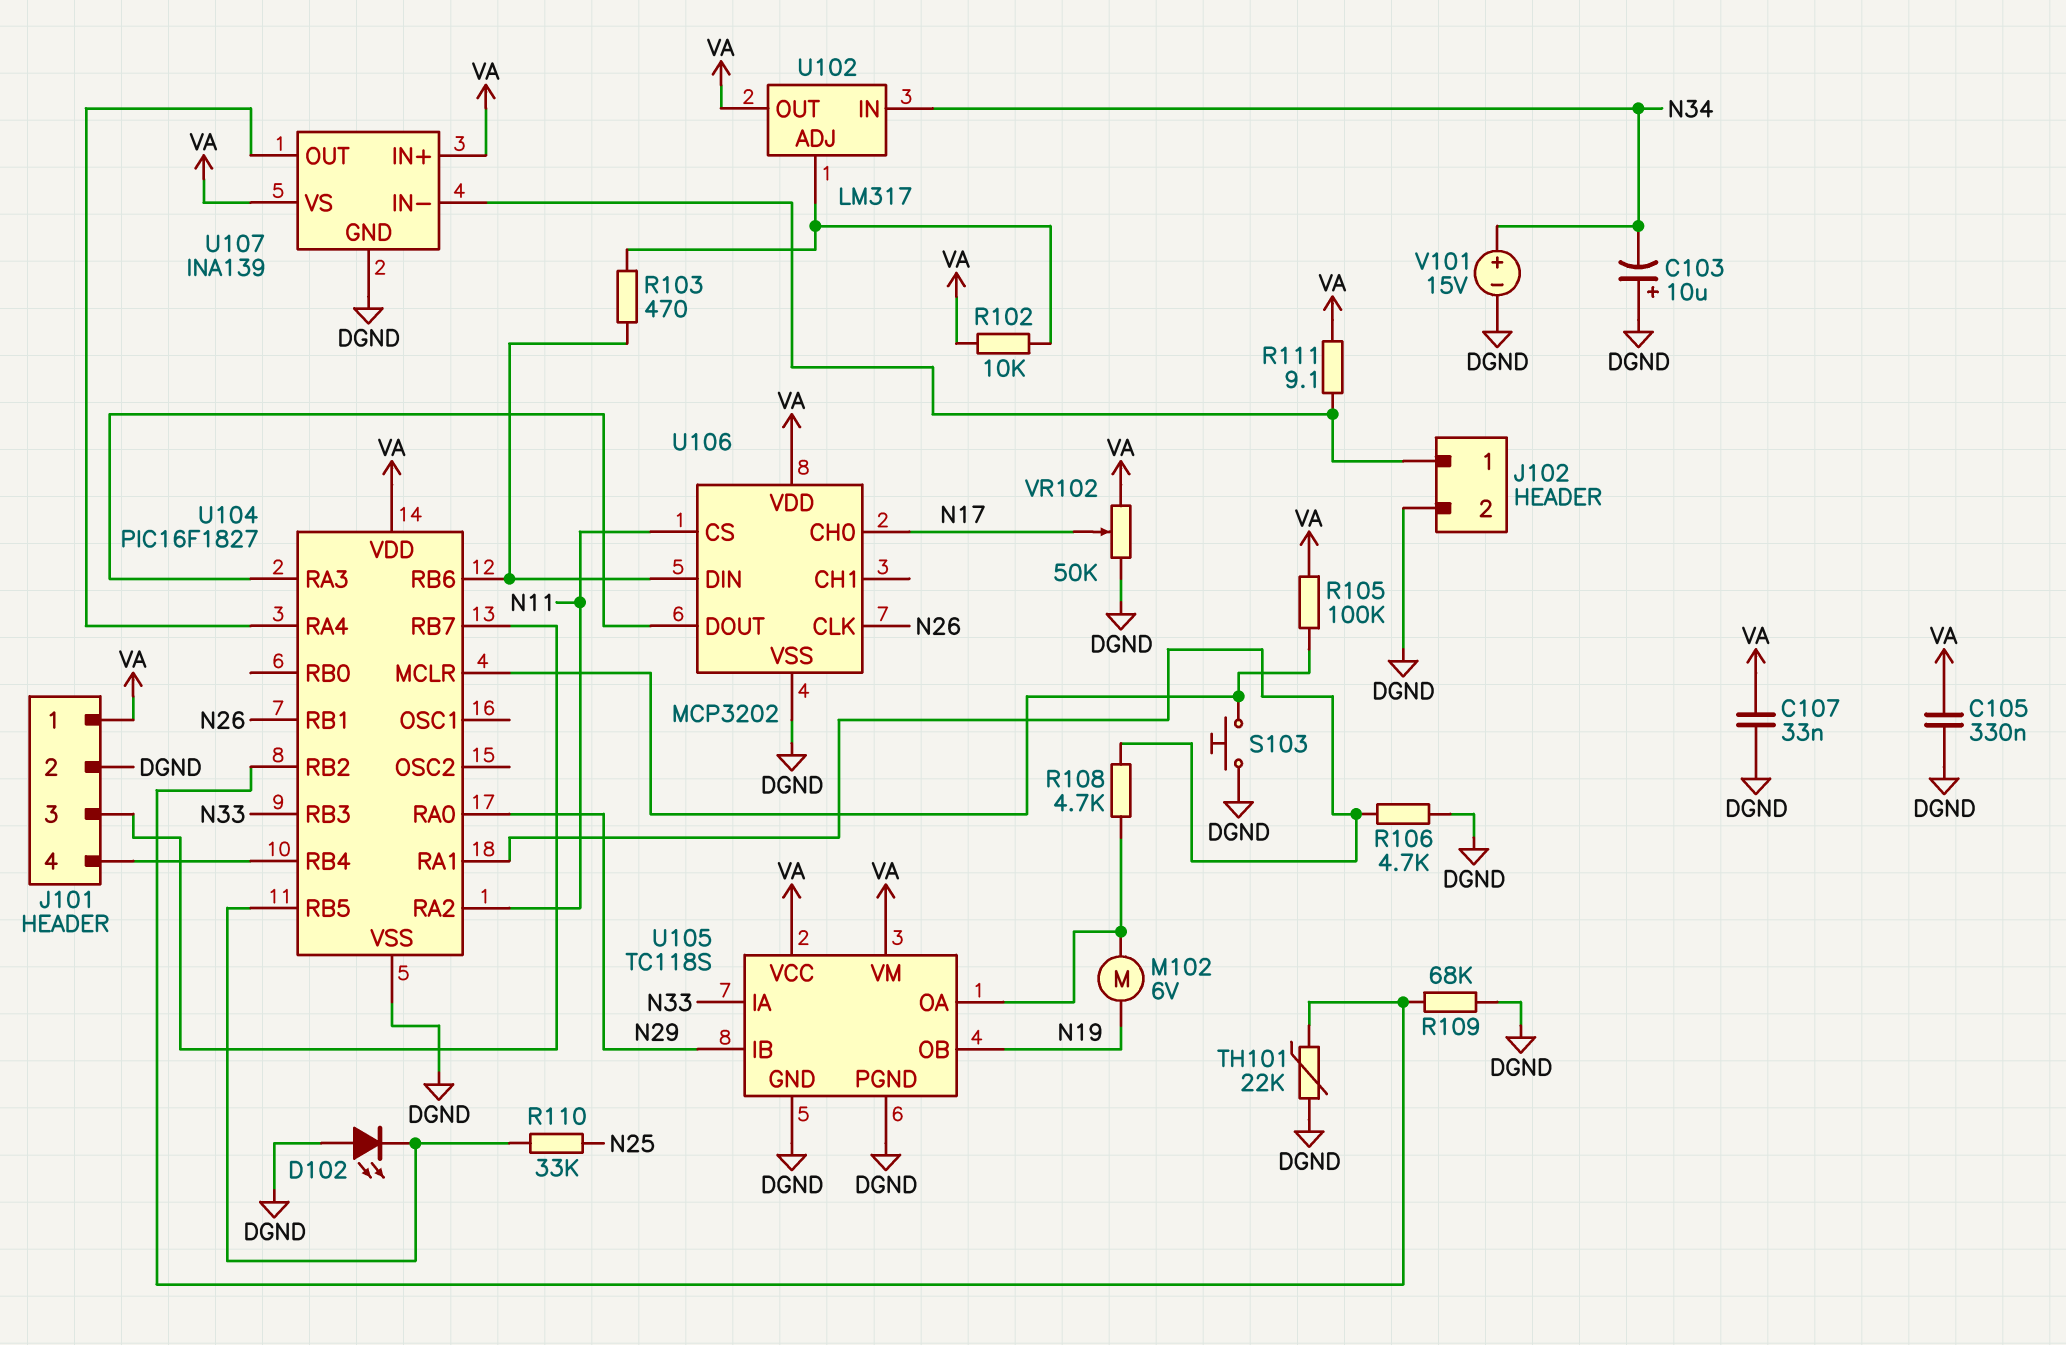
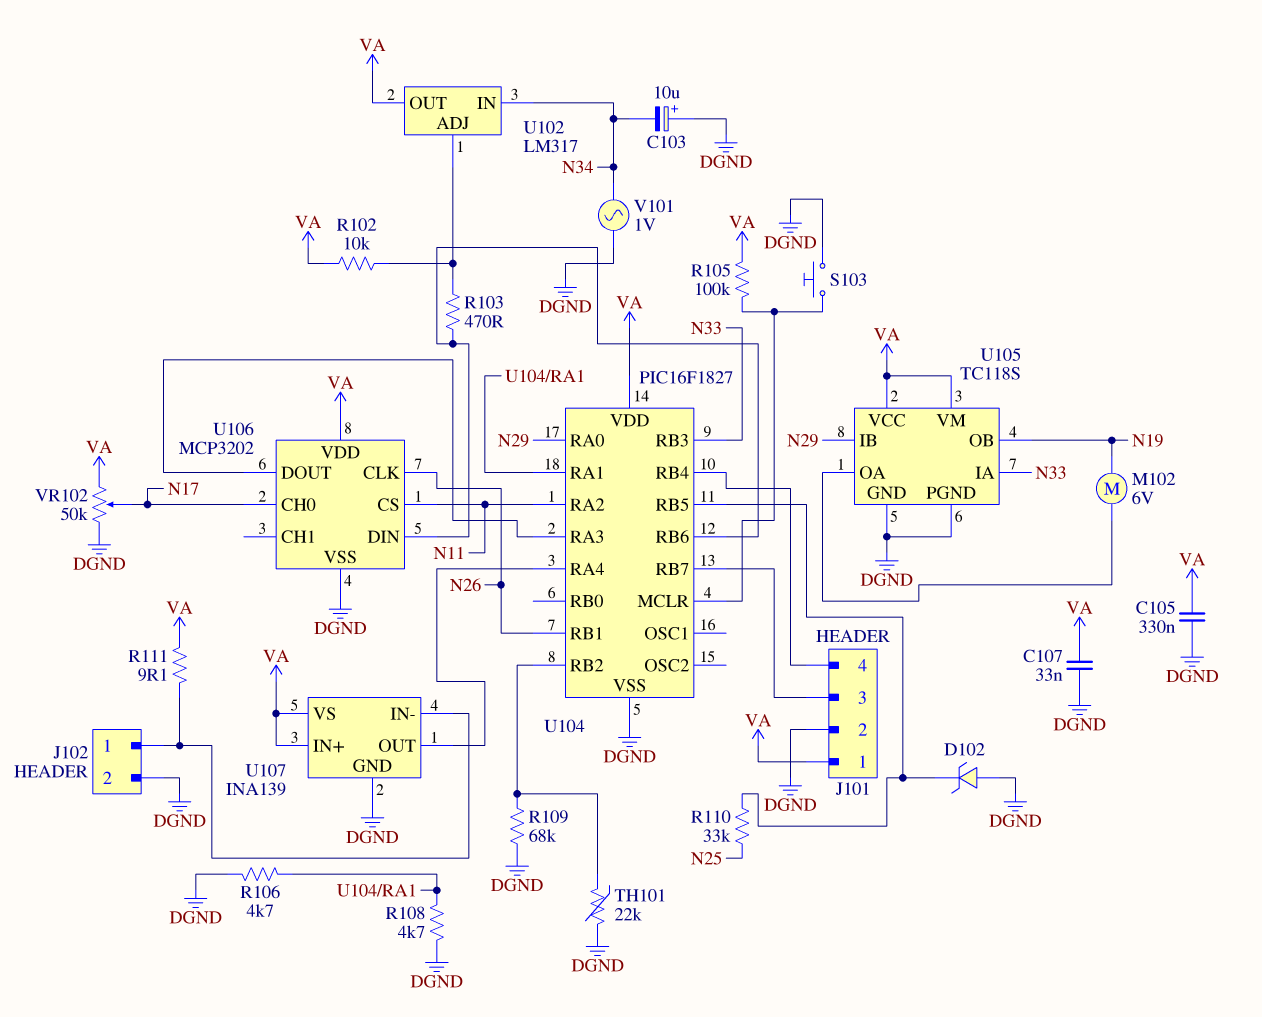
D102: LED (A DGND, K U104/RB5) -> zener (A DGND, K U104/RB5)
R108: 4.7k (U104/RA1, U105/OA) -> 4.7k (DGND, U104/RA1)
V101: 15V (plus N34, minus DGND) -> AC 1V (DGND, N34)

